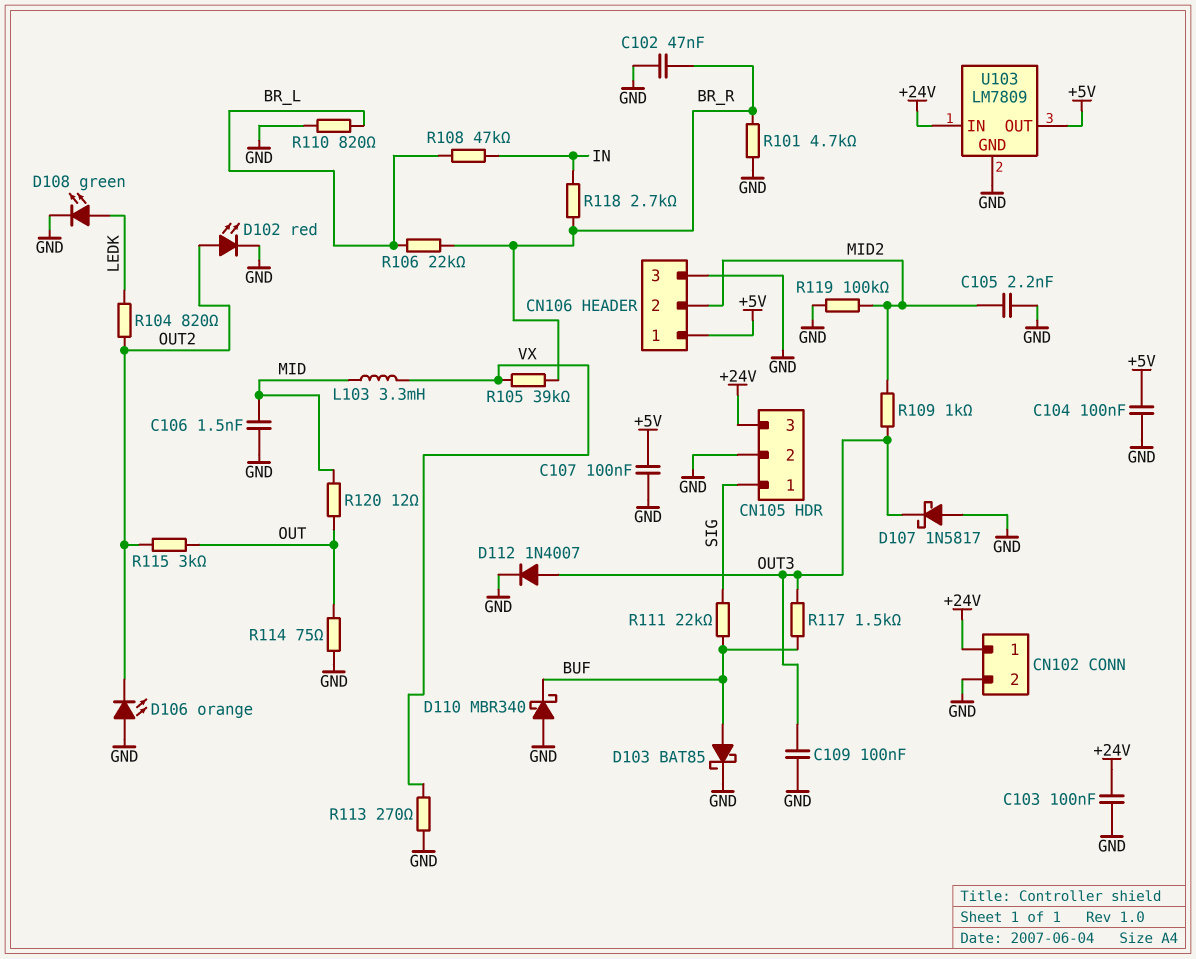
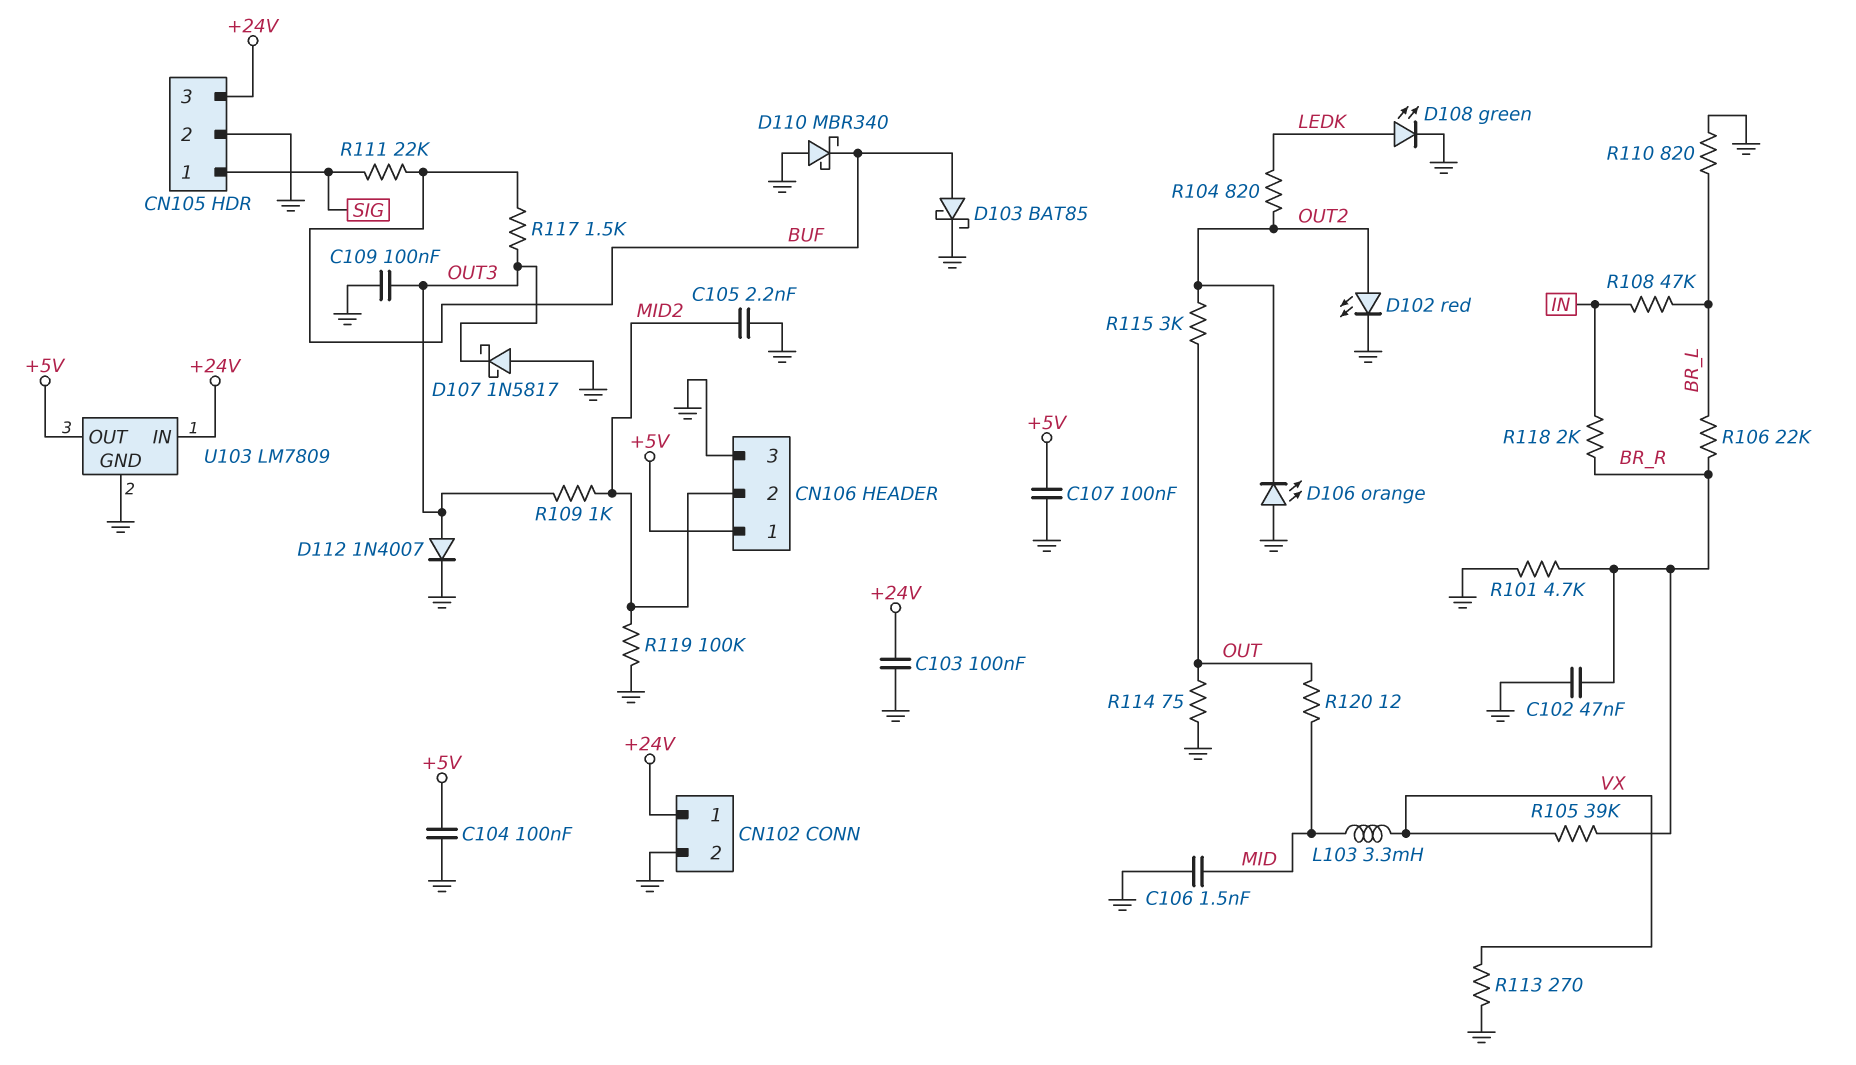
R118: 2.7k (BR_R, IN) -> 2k (BR_R, IN)

